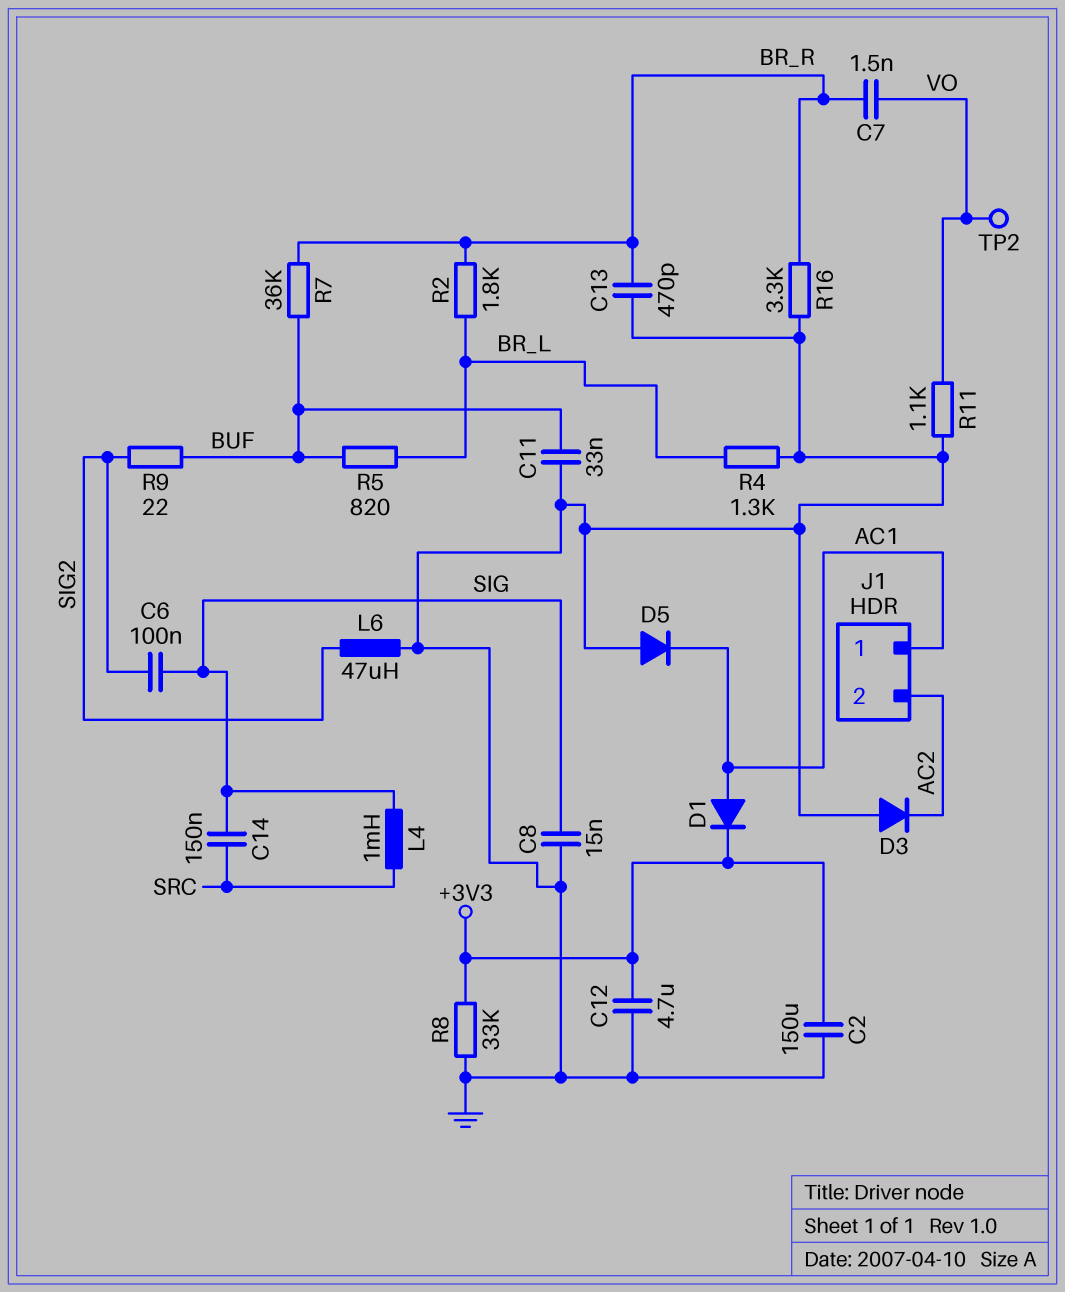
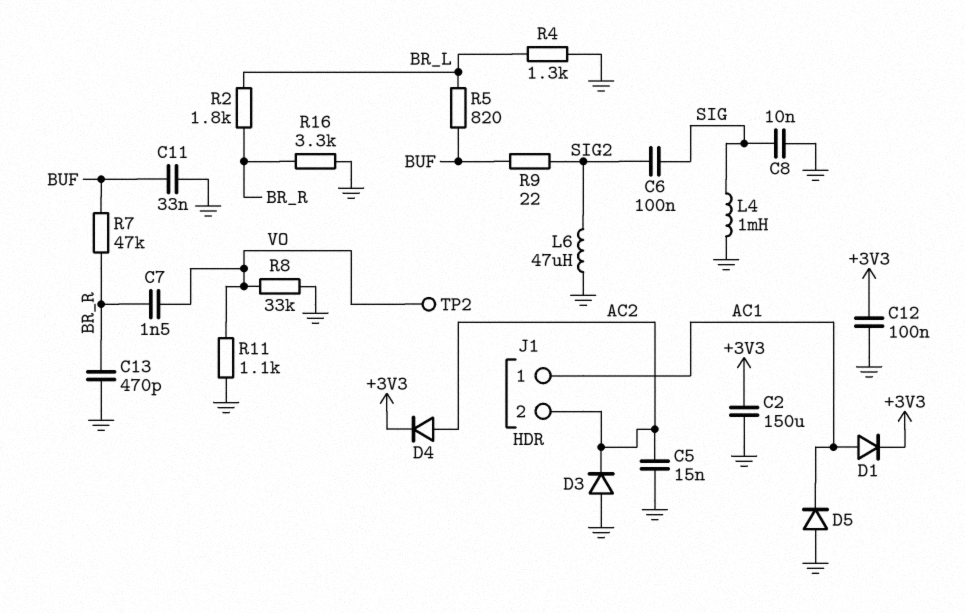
C5: none -> 15nF (AC2, GND)
C8: 15nF (GND, SIG) -> 10nF (GND, SIG)
C12: 4.7uF (+3V3, GND) -> 100nF (+3V3, GND)
C14: 150nF (SIG, SRC) -> none
D4: none -> diode (A AC2, K +3V3)
L4: 1mH (SIG, SRC) -> 1mH (GND, SIG)
R7: 36k (BR_R, BUF) -> 47k (BR_R, BUF)
R8: 33k (+3V3, GND) -> 33k (GND, VO)

